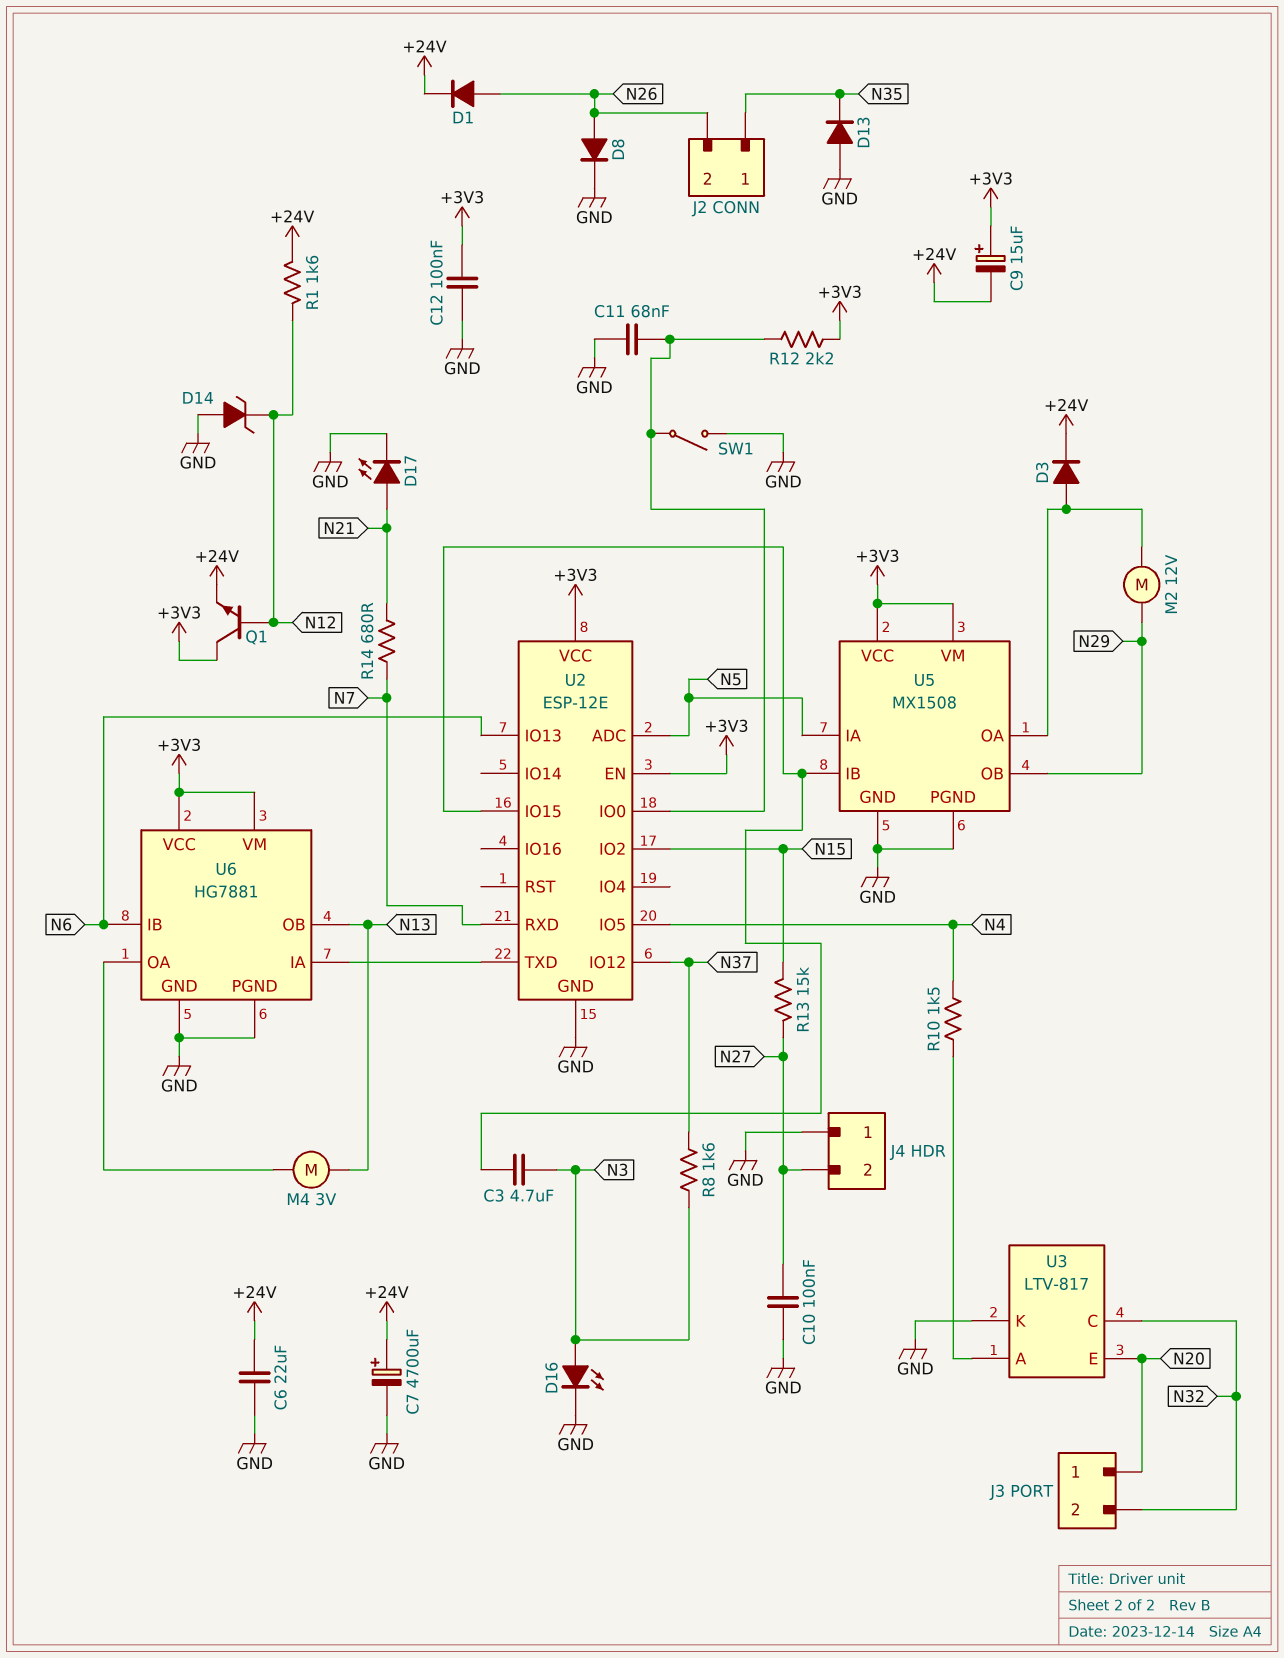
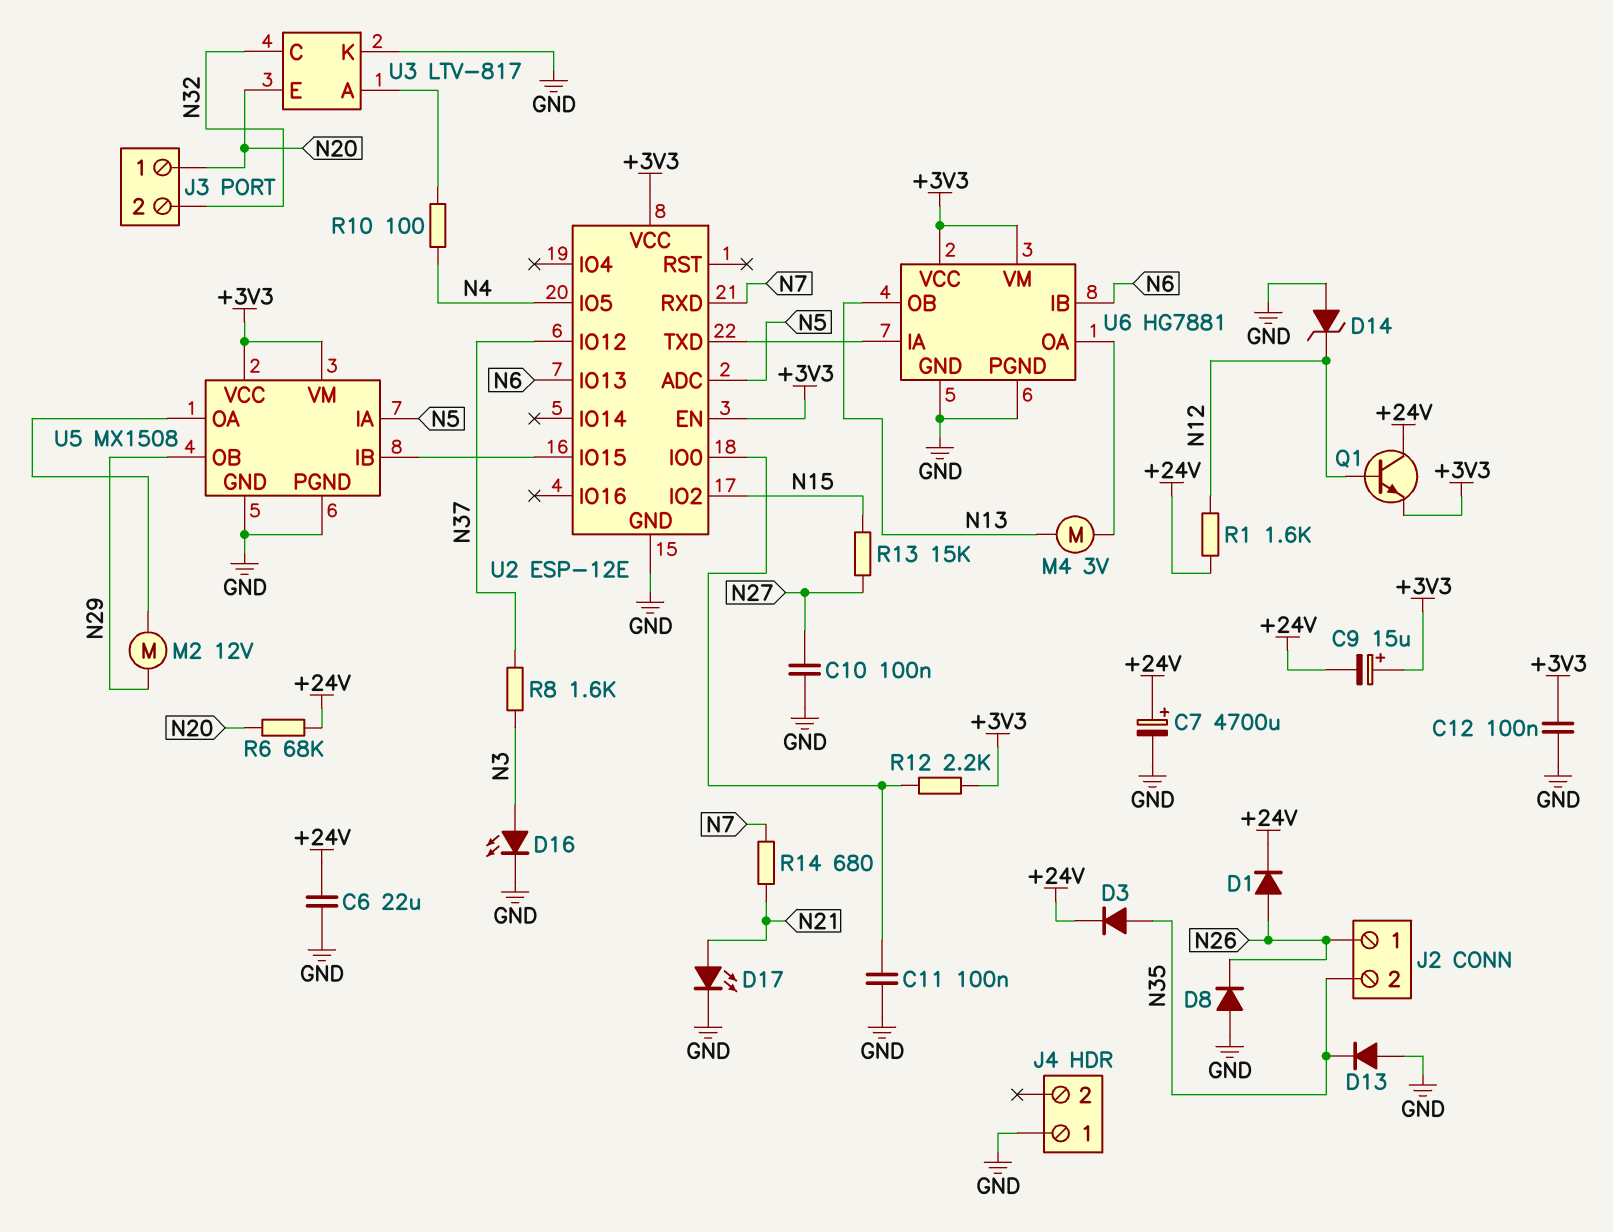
C3: 4.7uF (N3, U2/IO15) -> none
C11: 68nF (GND, U2/IO0) -> 100nF (GND, U2/IO0)
D3: diode (A U5/OA, K +24V) -> diode (A N35, K +24V)
D8: diode (A N26, K GND) -> diode (A GND, K N26)
J2 pin 1: N35 -> N26
J2 pin 2: N26 -> N35
J4 pin 2: N27 -> none
Q1: NPN (B N12, C +3V3, E +24V) -> NPN (B N12, C +24V, E +3V3)
R6: none -> 68k (+24V, N20)
R10: 1.5k (N4, U3/A) -> 100 (N4, U3/A)
SW1: switch (GND, U2/IO0) -> none

